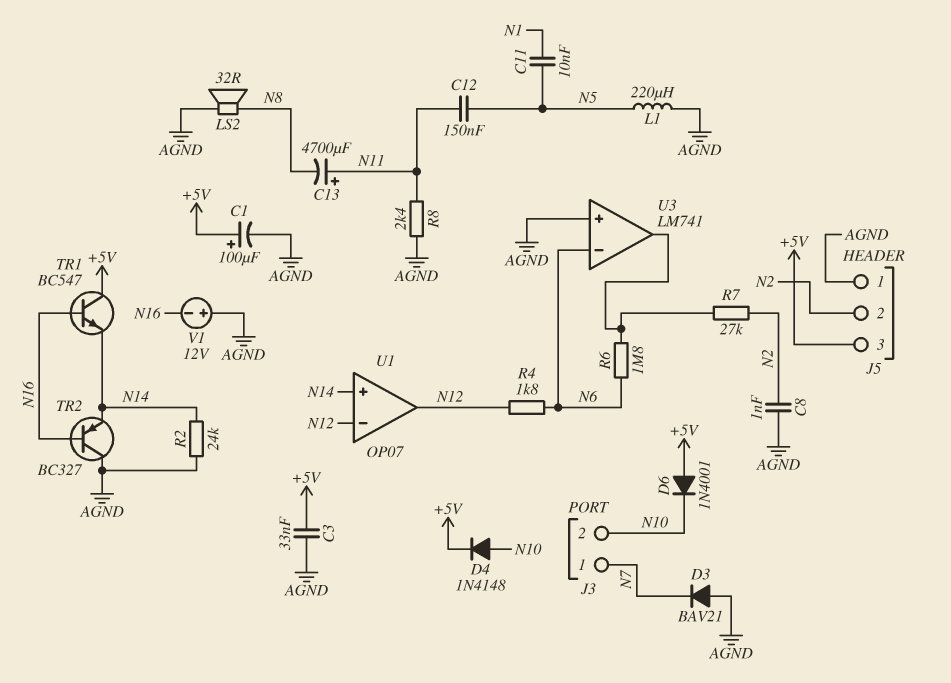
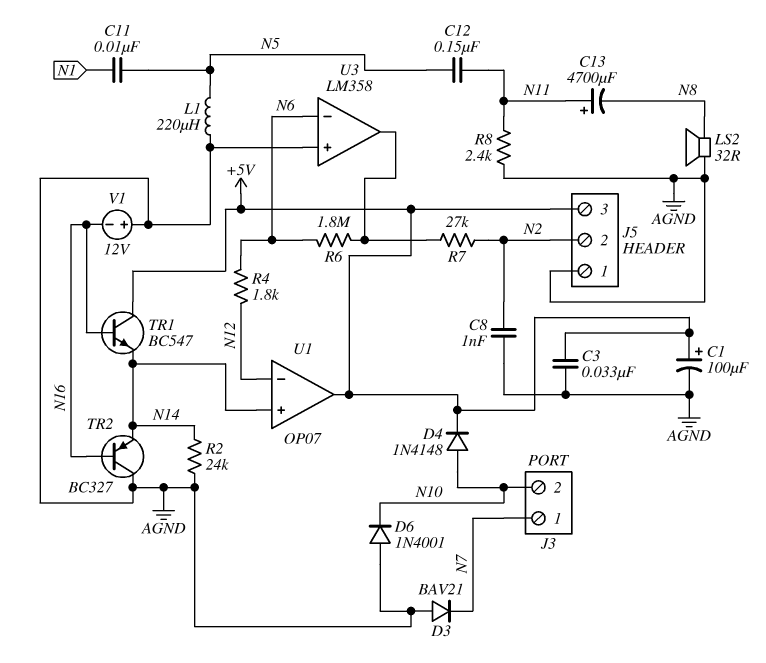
D6: diode 1N4001 (A +5V, K N10) -> diode 1N4001 (A AGND, K N10)
U1 pin out: N12 -> +5V
U3: LM741 -> LM358

